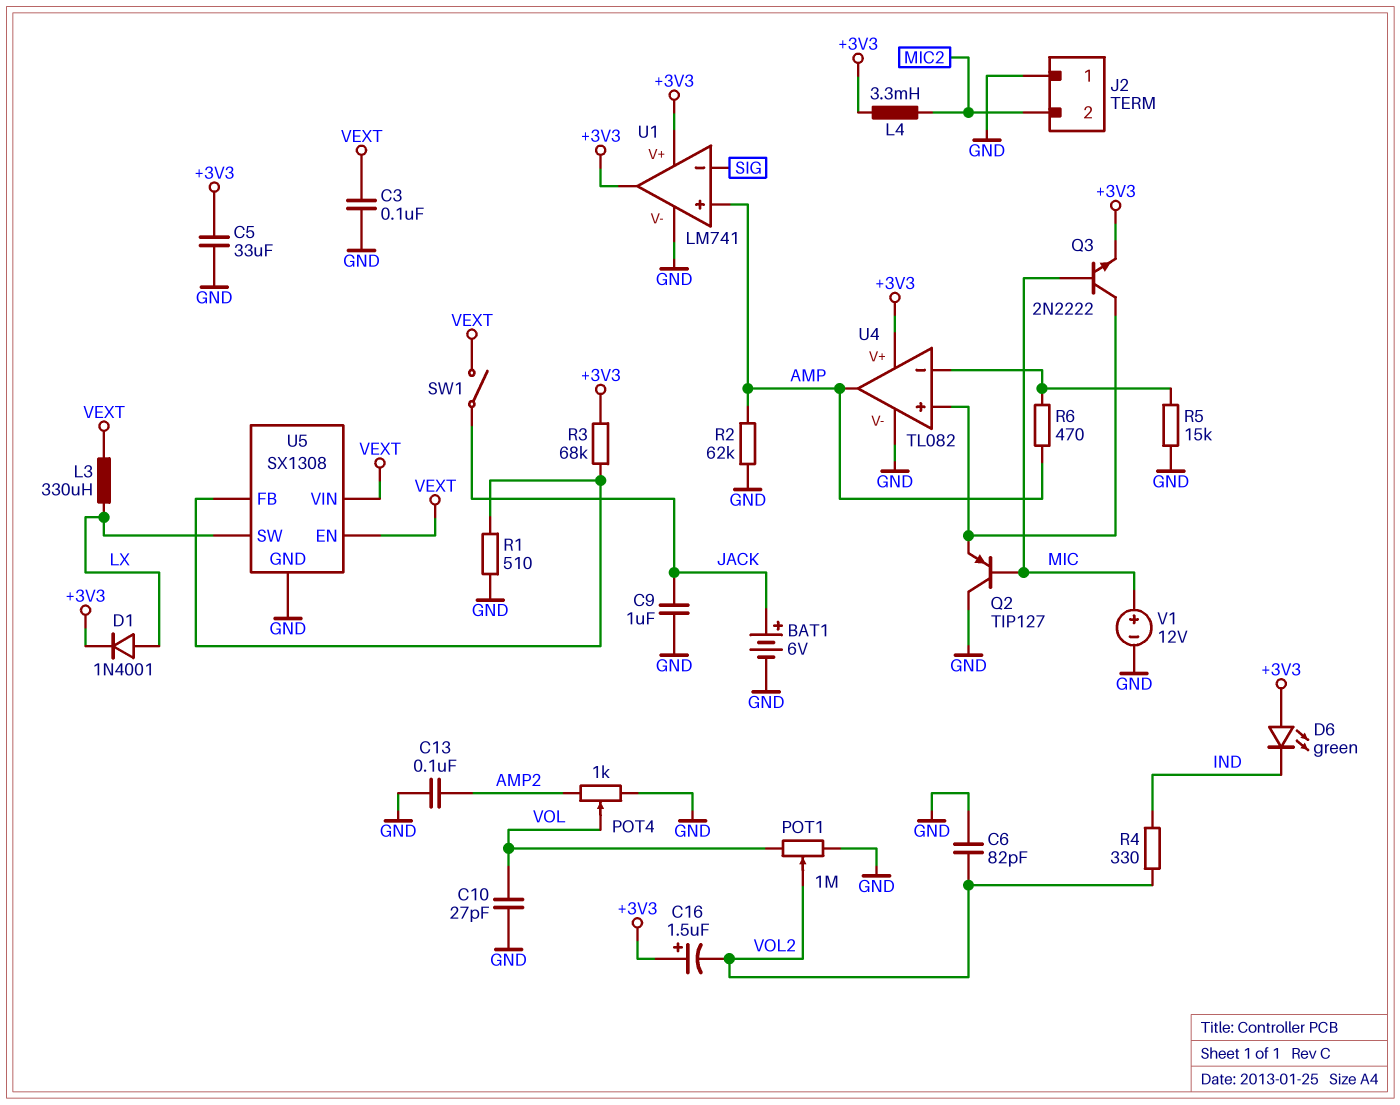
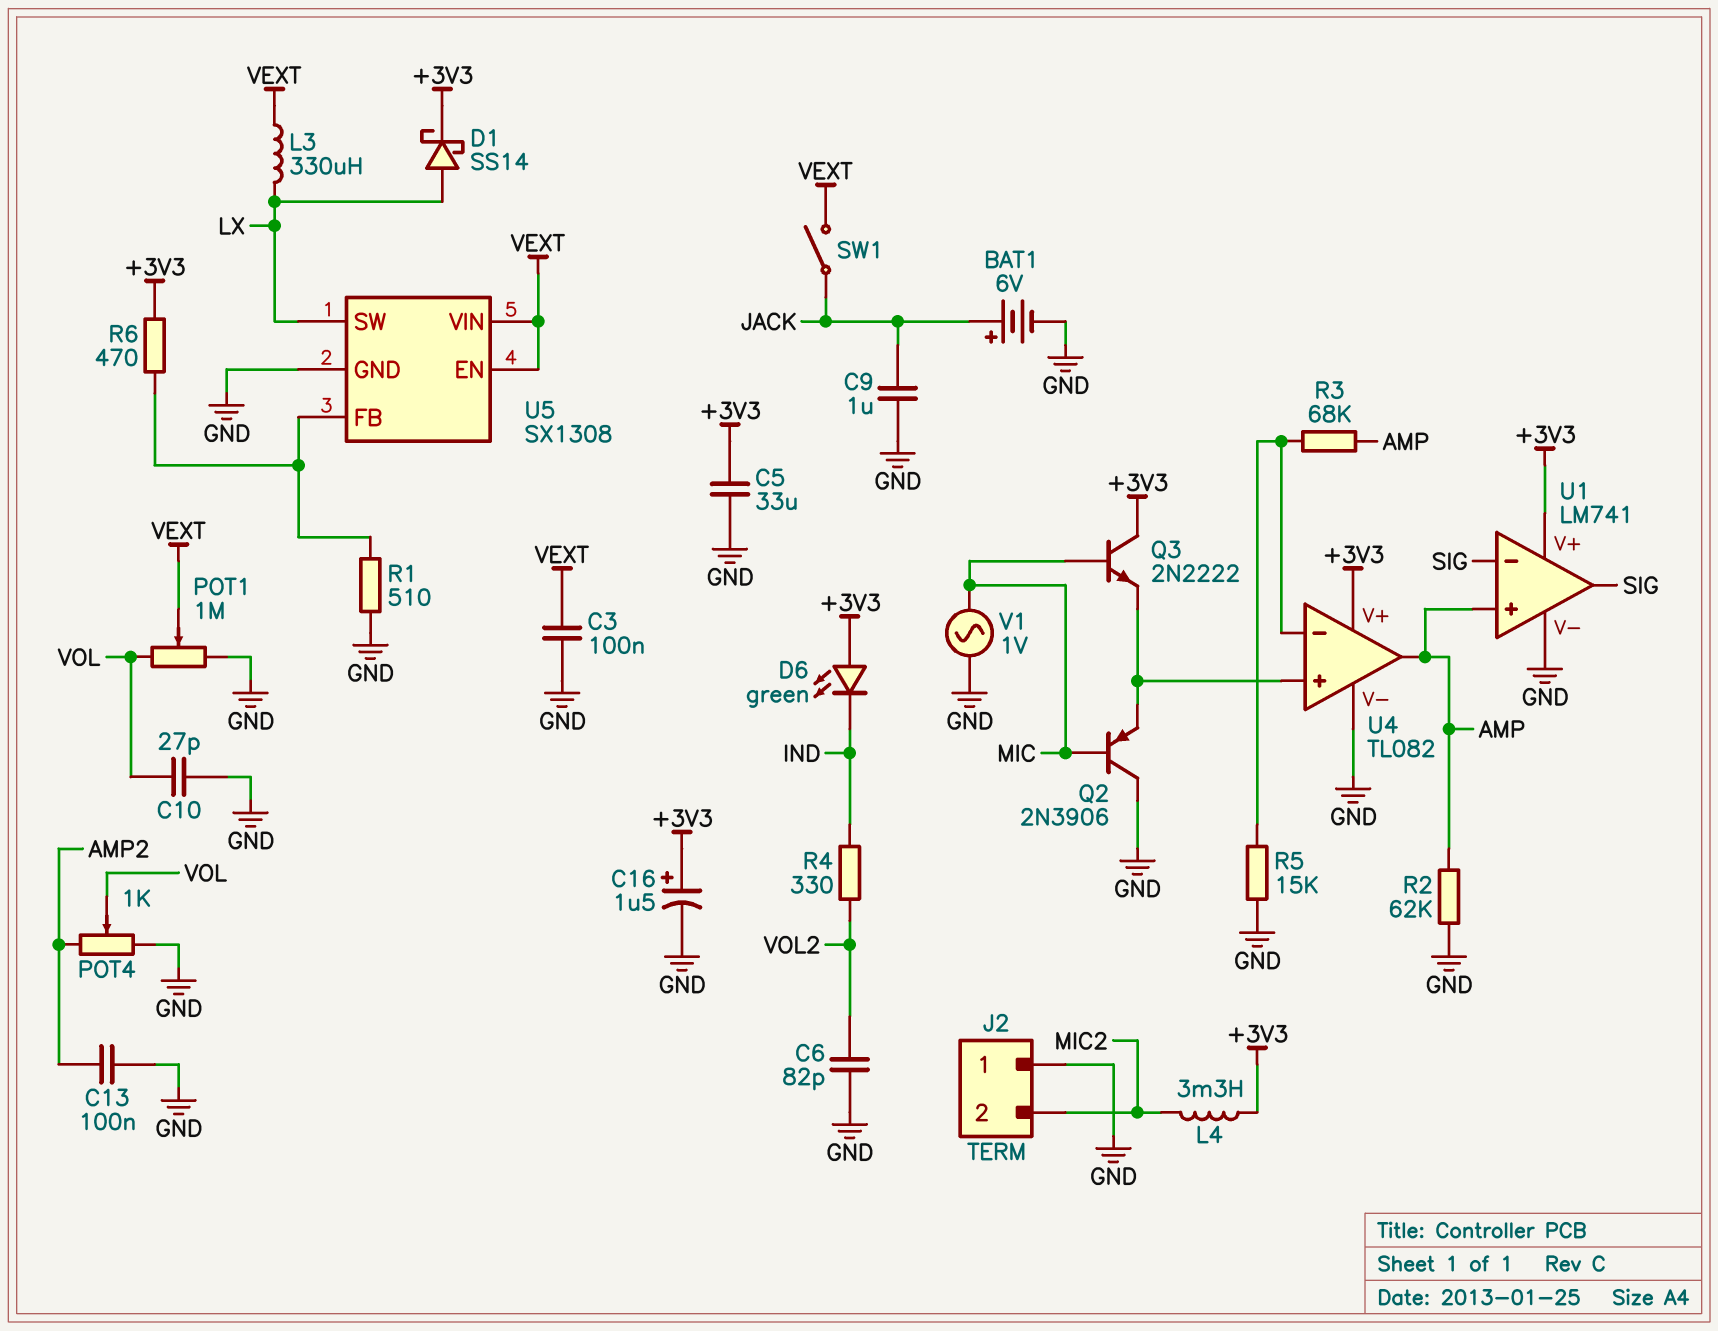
C16: 1.5uF (plus +3V3, minus VOL2) -> 1.5uF (plus +3V3, minus GND)
D1: diode 1N4001 (A LX, K +3V3) -> schottky SS14 (A LX, K +3V3)
POT1: 1M (GND, VOL, wiper VOL2) -> 1M (GND, VOL, wiper VEXT)
Q2: PNP TIP127 (B MIC, C GND, E U4/in+) -> PNP 2N3906 (B MIC, C GND, E U4/in+)
Q3: NPN 2N2222 (B MIC, C U4/in+, E +3V3) -> NPN 2N2222 (B MIC, C +3V3, E U4/in+)
R3: 68k (+3V3, U5/FB) -> 68k (AMP, U4/in-)
R6: 470 (AMP, U4/in-) -> 470 (+3V3, U5/FB)
U1 pin out: +3V3 -> SIG
V1: 12V (plus MIC, minus GND) -> AC 1V (GND, MIC)

